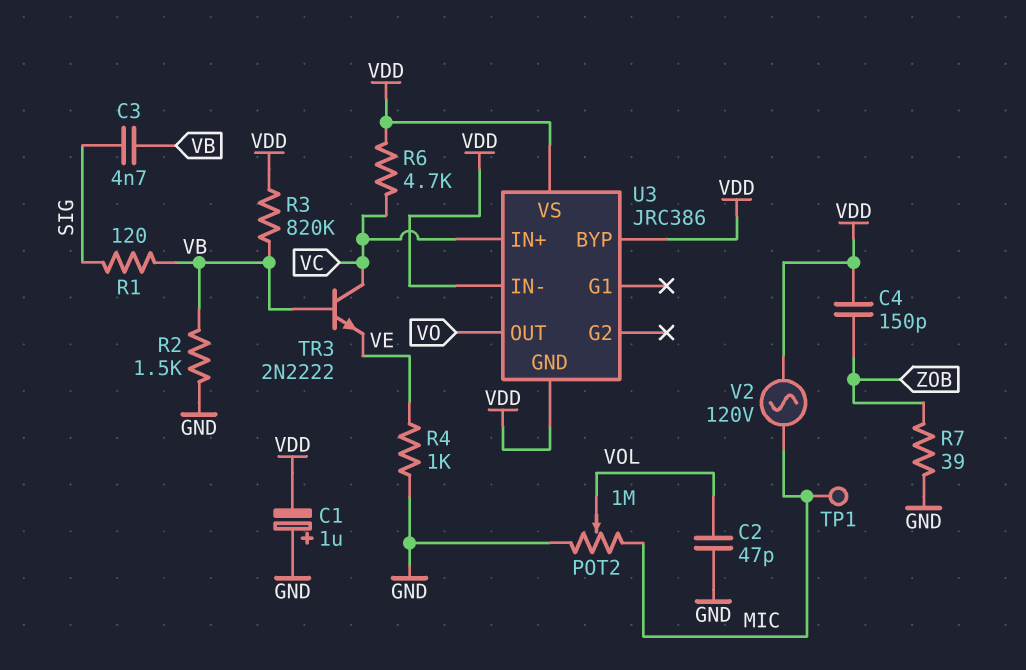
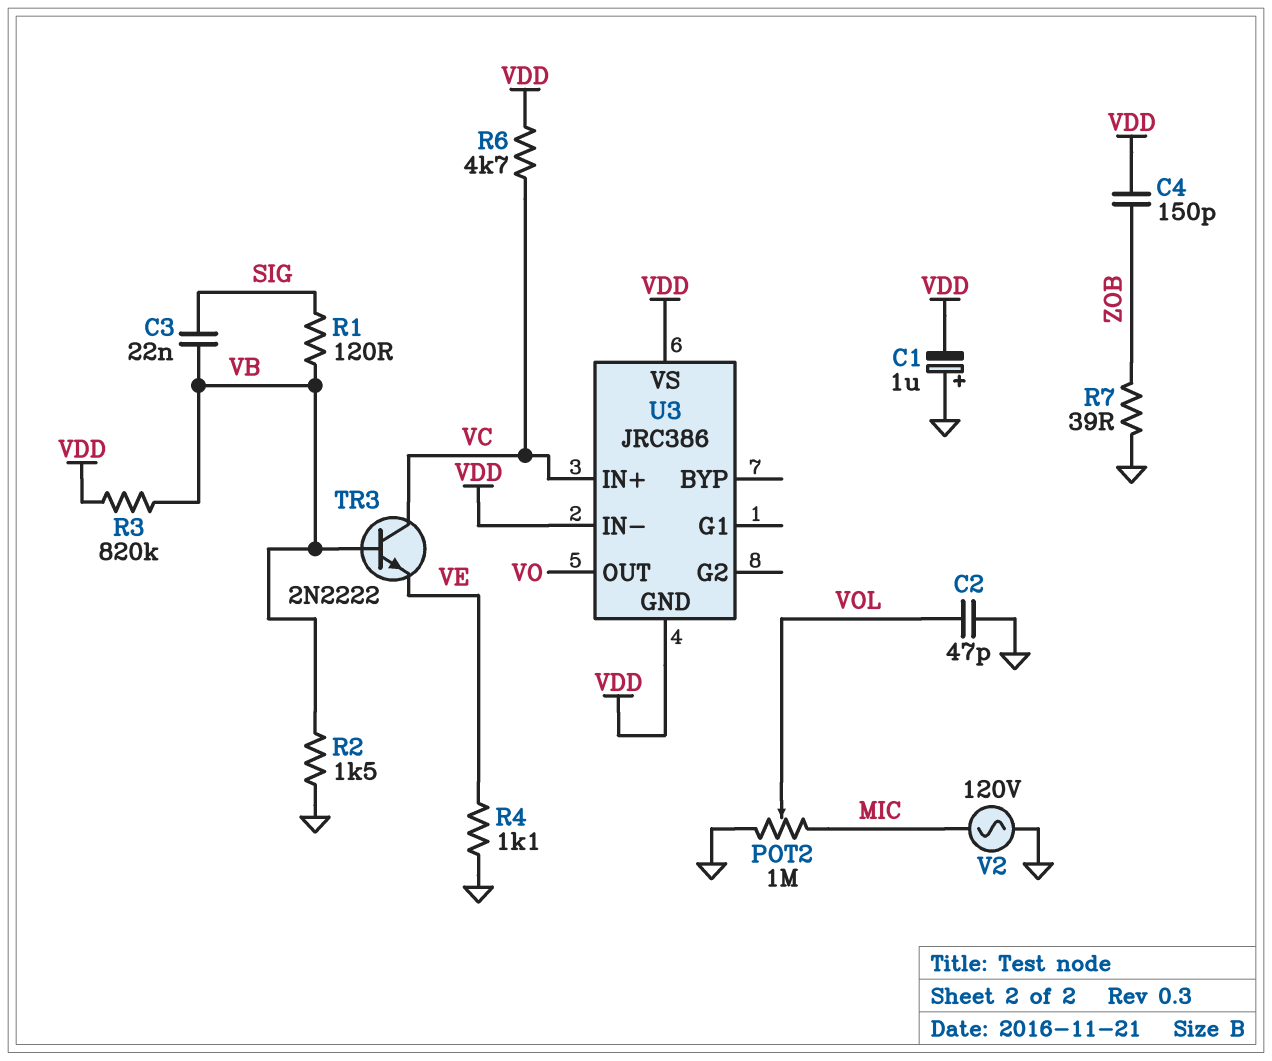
C3: 4.7nF (SIG, VB) -> 22nF (SIG, VB)
R4: 1k (GND, VE) -> 1.1k (GND, VE)
TP1: test point (MIC) -> none
U3 pin BYP: VDD -> none
V2: AC 120V (MIC, VDD) -> AC 120V (GND, MIC)

